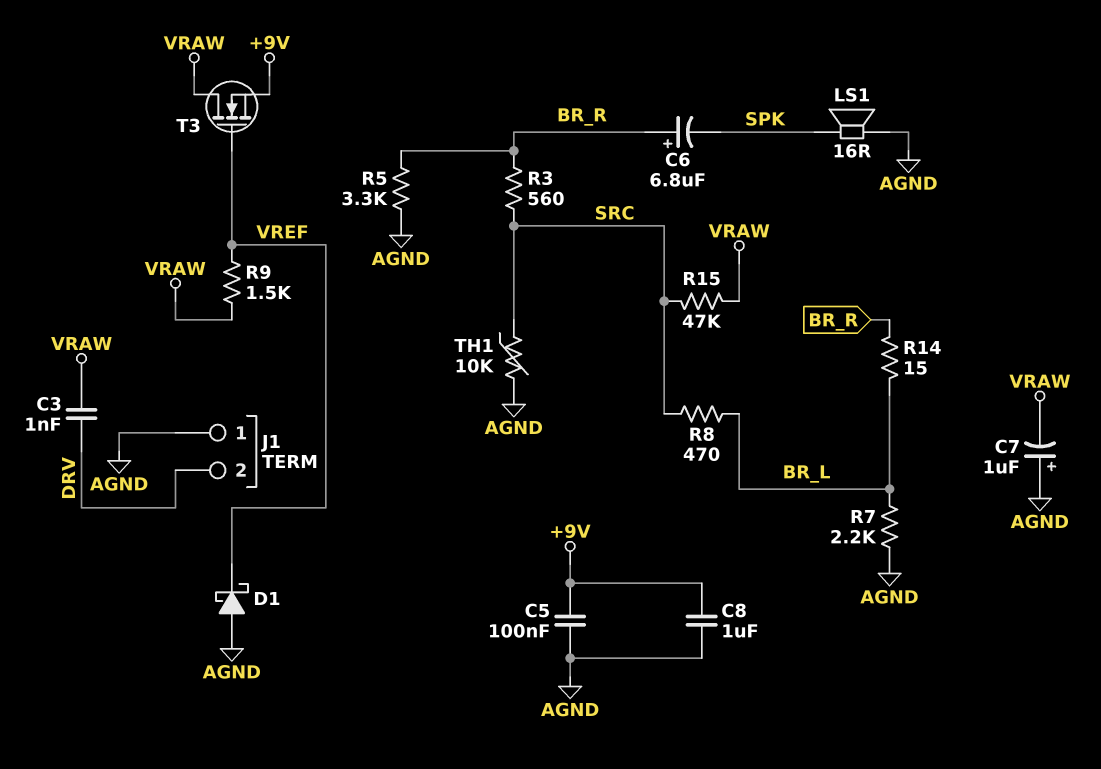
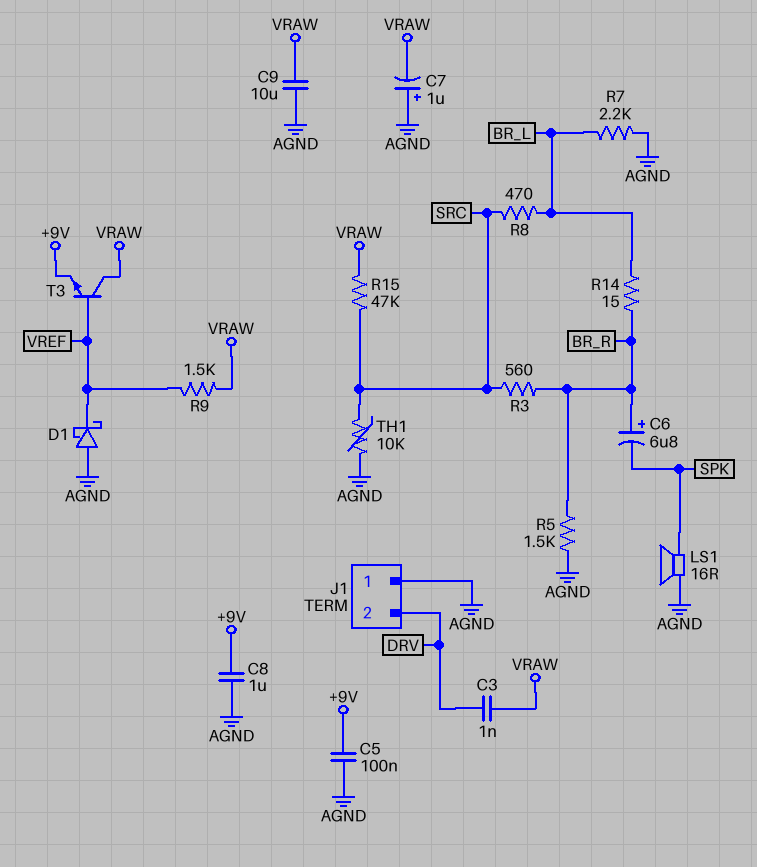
C9: none -> 10uF (AGND, VRAW)
R5: 3.3k (AGND, BR_R) -> 1.5k (AGND, BR_R)
T3: NMOS (G VREF, D VRAW, S +9V) -> NPN (B VREF, C VRAW, E +9V)

